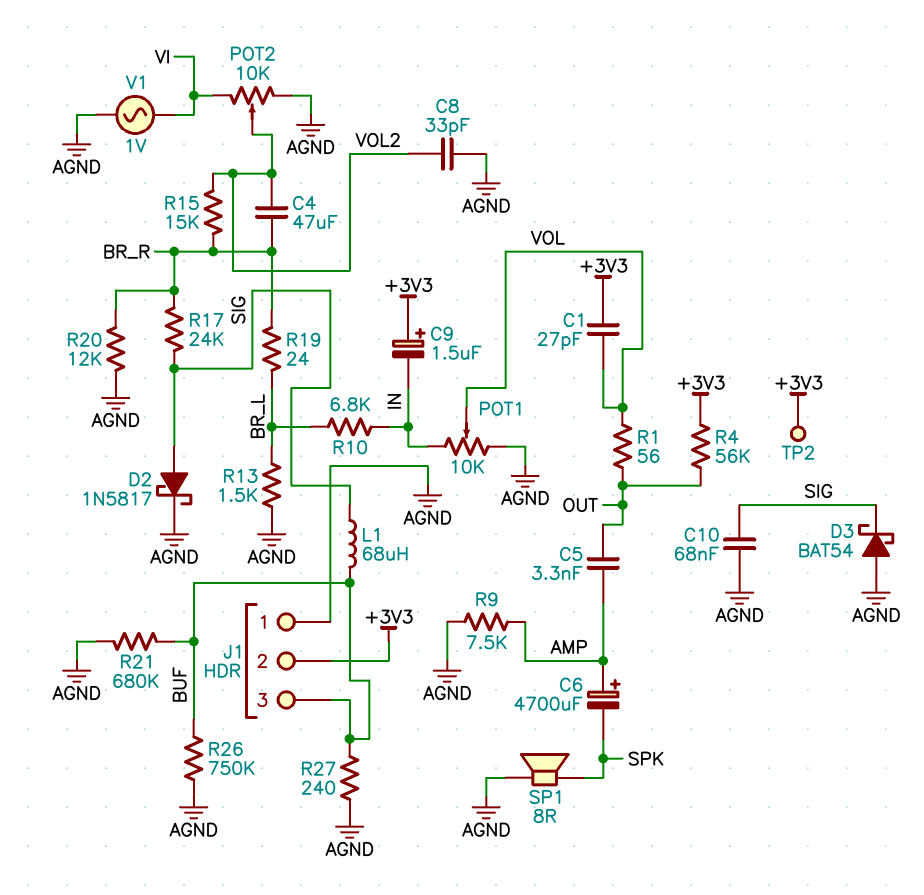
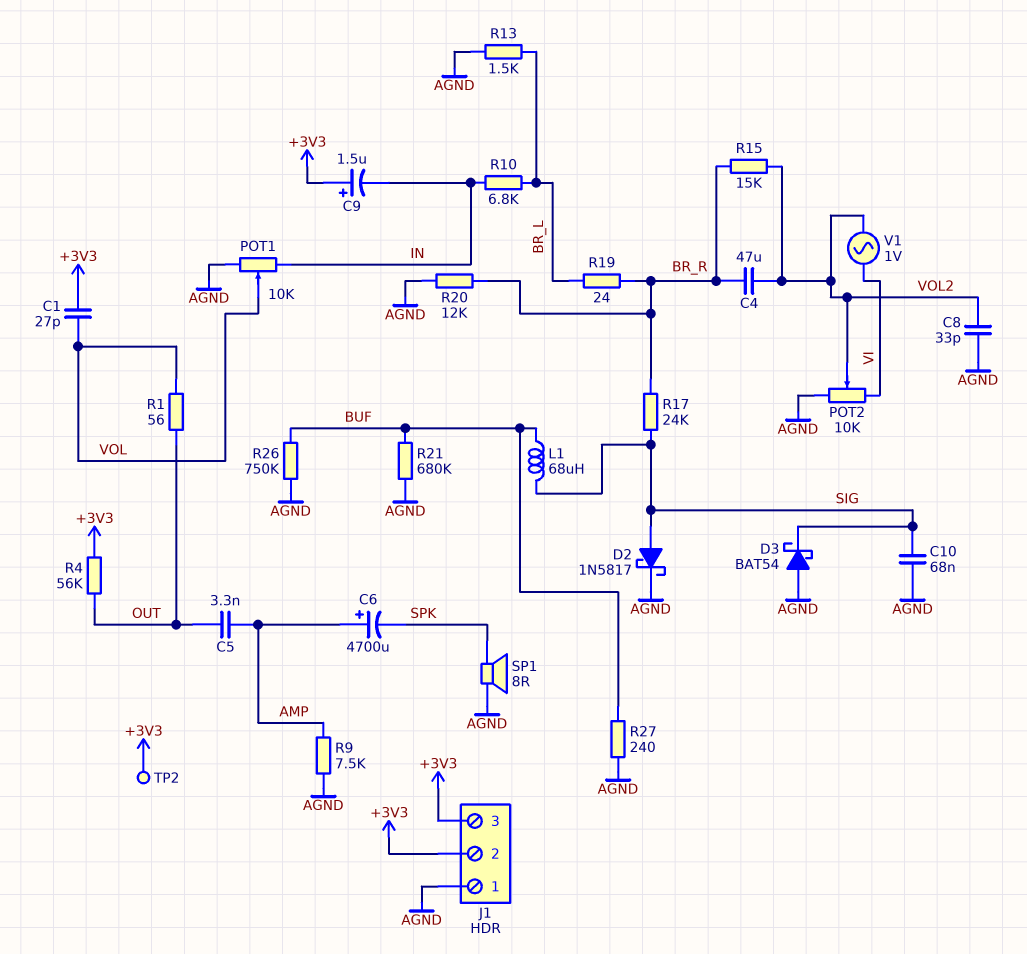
J1 pin 3: BUF -> +3V3
V1: AC 1V (AGND, VI) -> AC 1V (VI, VOL2)

